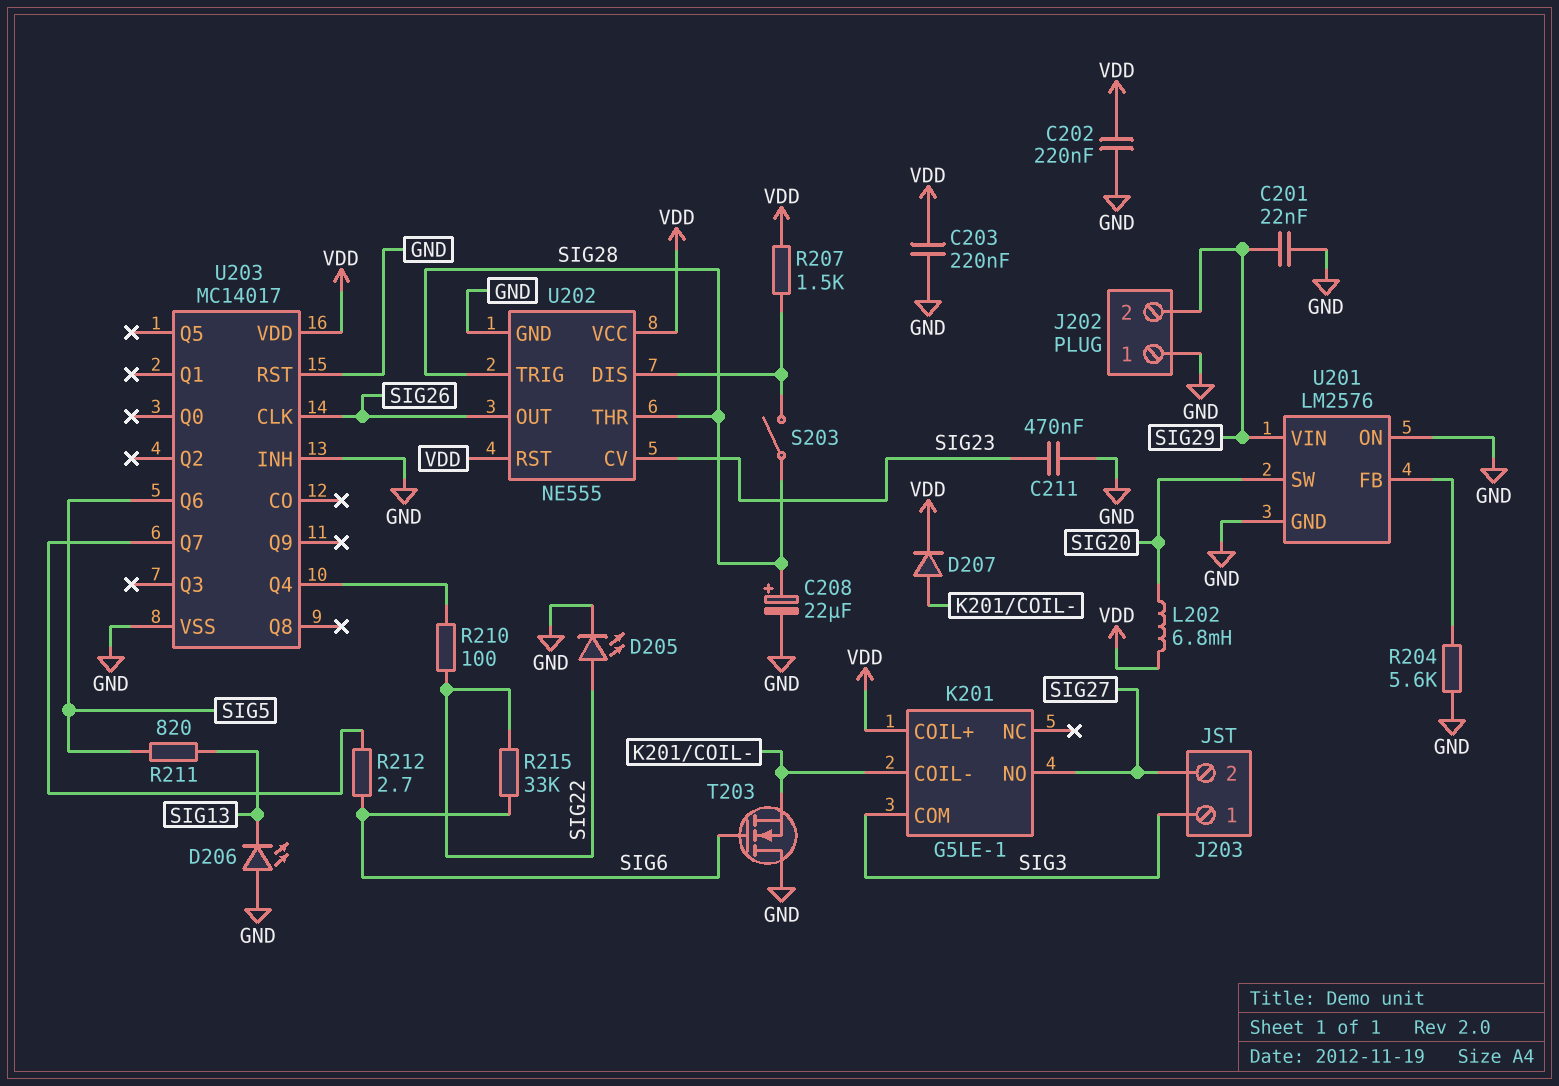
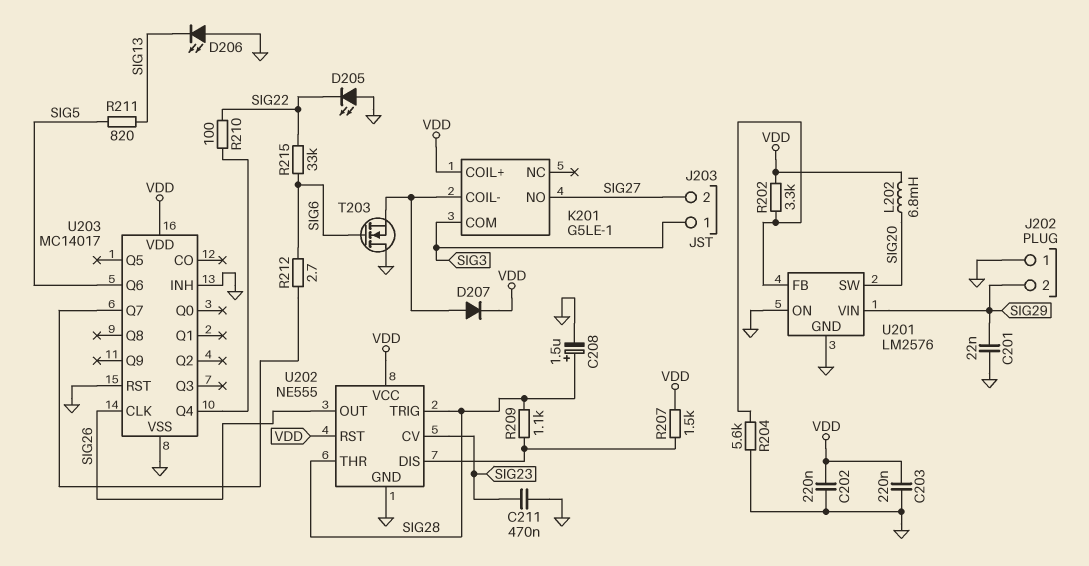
C208: 22uF (plus SIG28, minus GND) -> 1.5uF (plus SIG28, minus GND)
D205: LED (A SIG22, K GND) -> LED (A GND, K SIG22)
R202: none -> 3.3k (U201/FB, VDD)
R209: none -> 1.1k (SIG28, U202/DIS)
S203: switch (SIG28, U202/DIS) -> none

